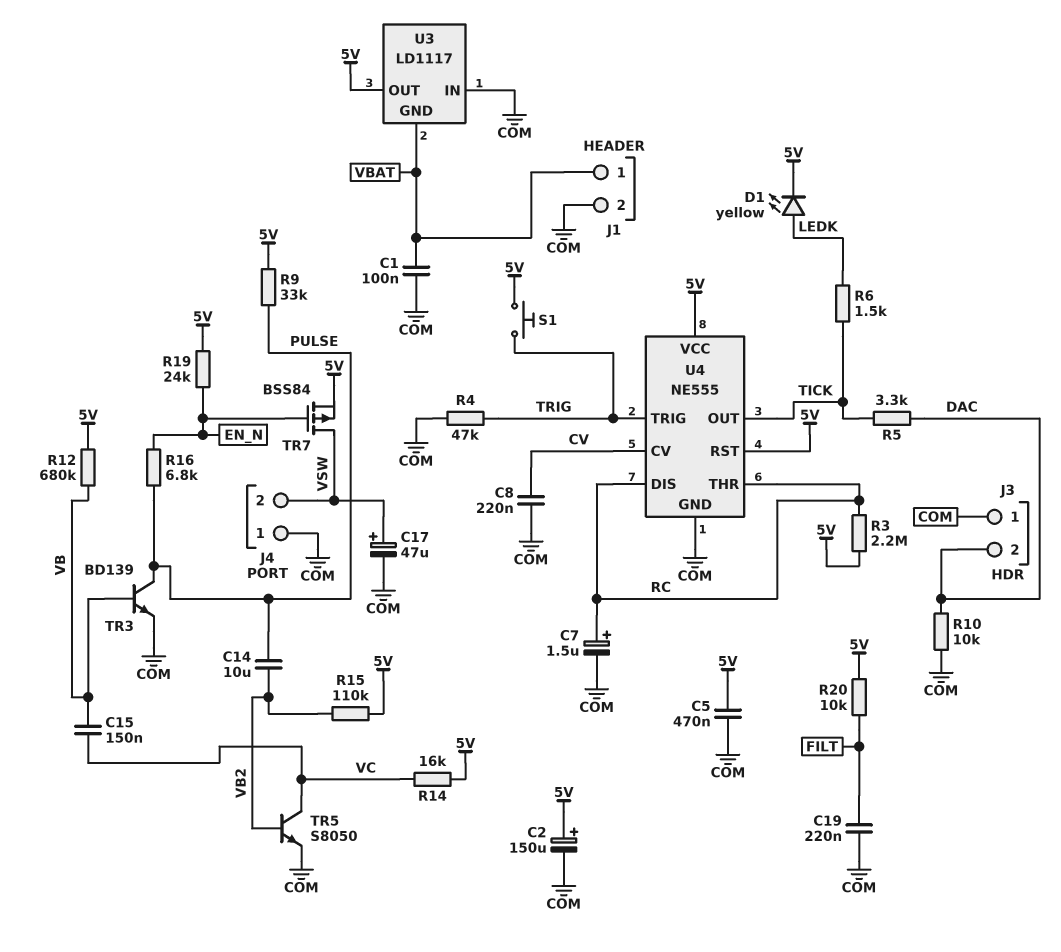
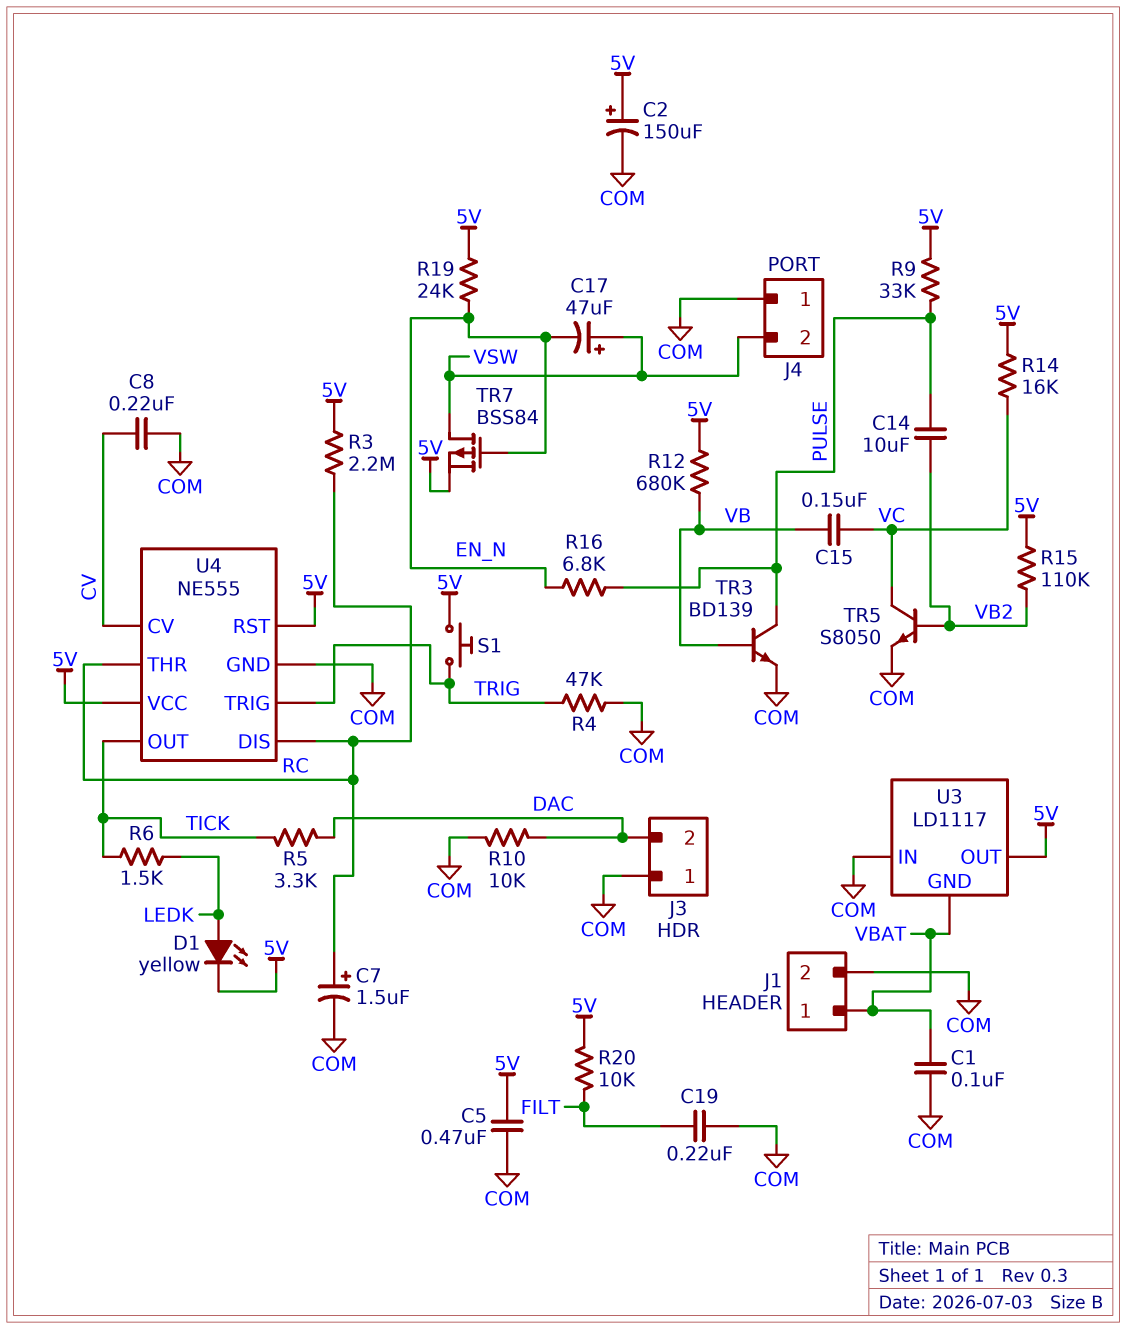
C17: 47uF (plus VSW, minus COM) -> 47uF (plus VSW, minus EN_N)

